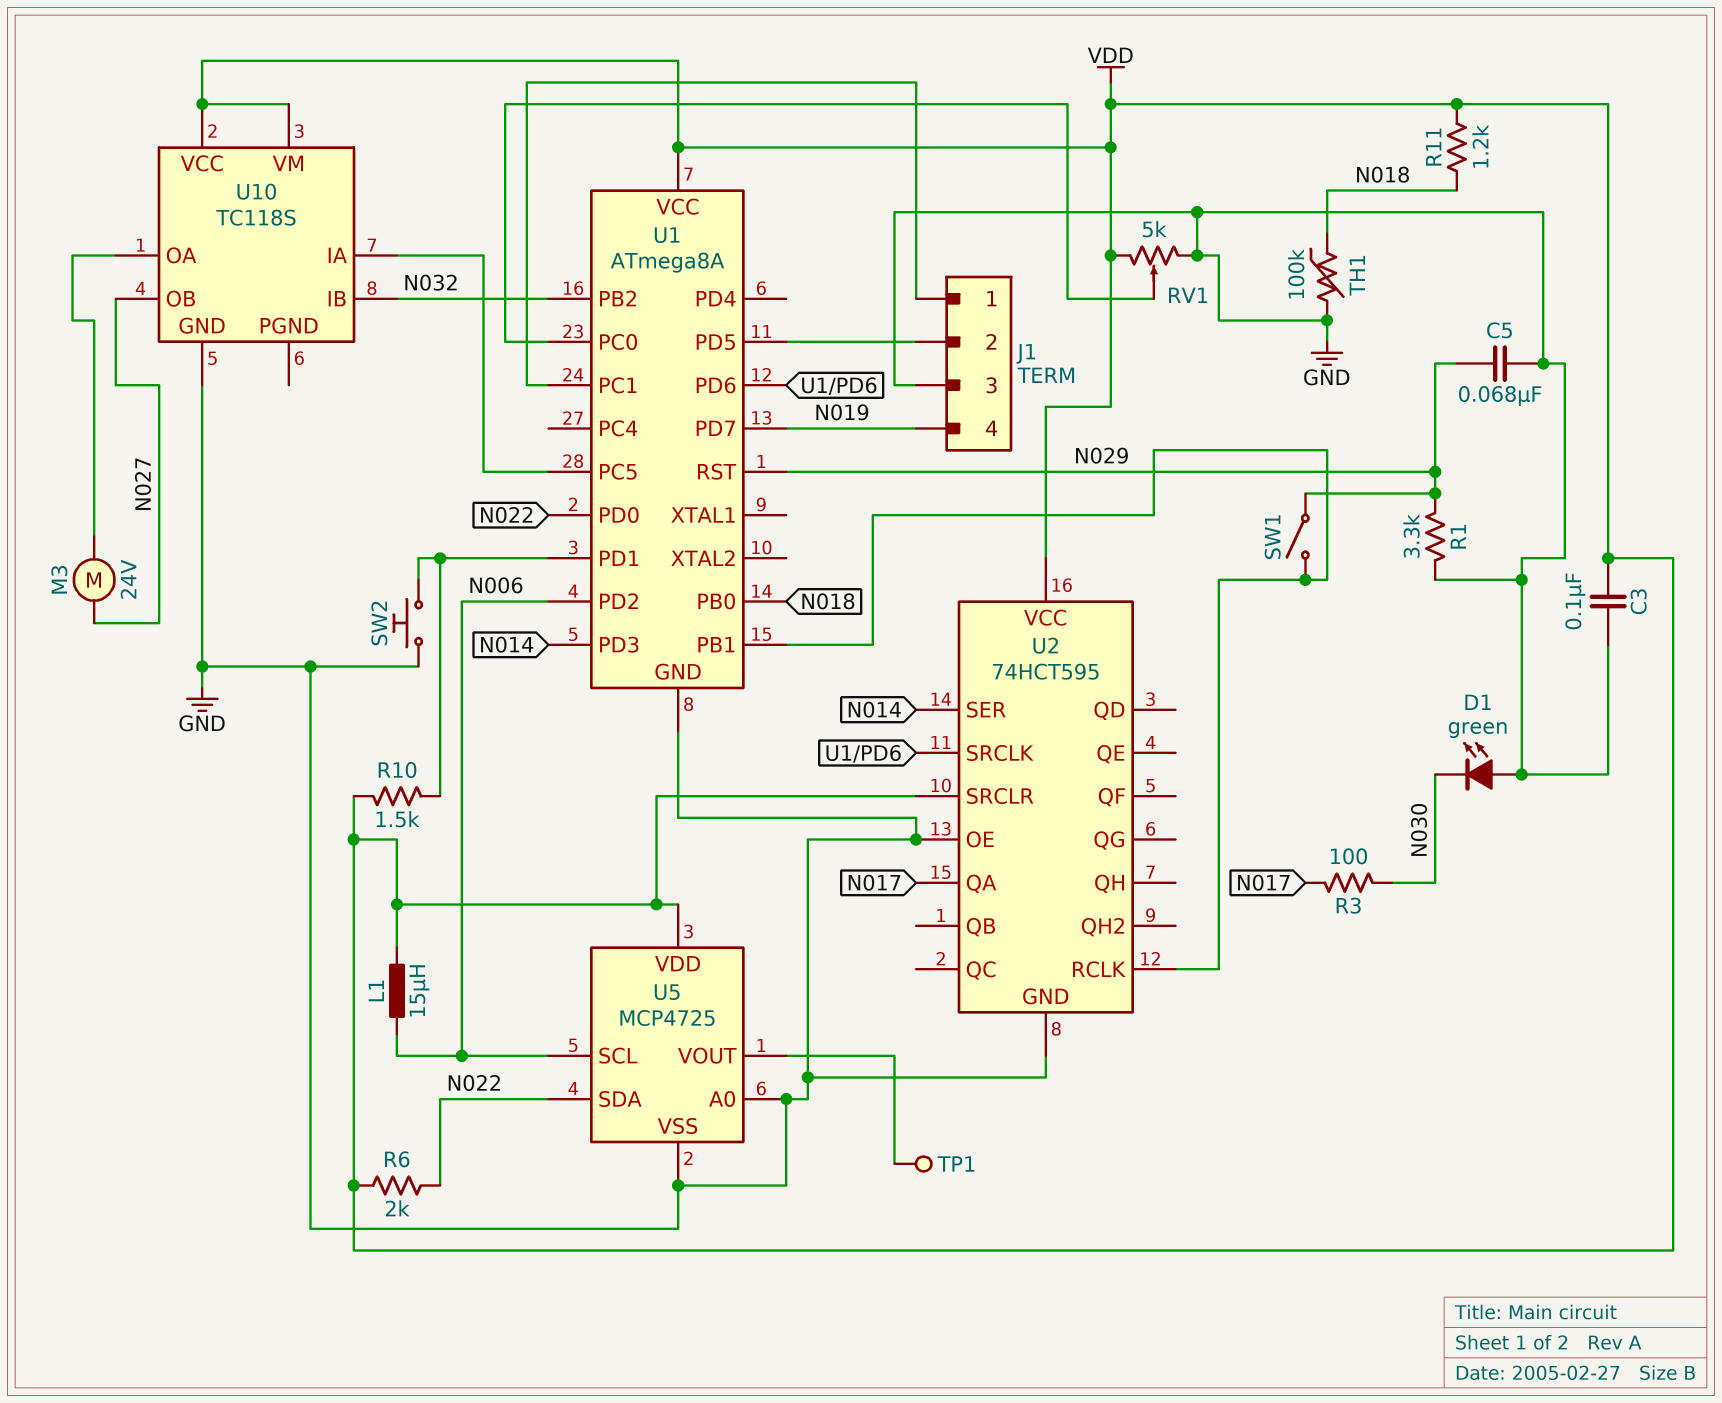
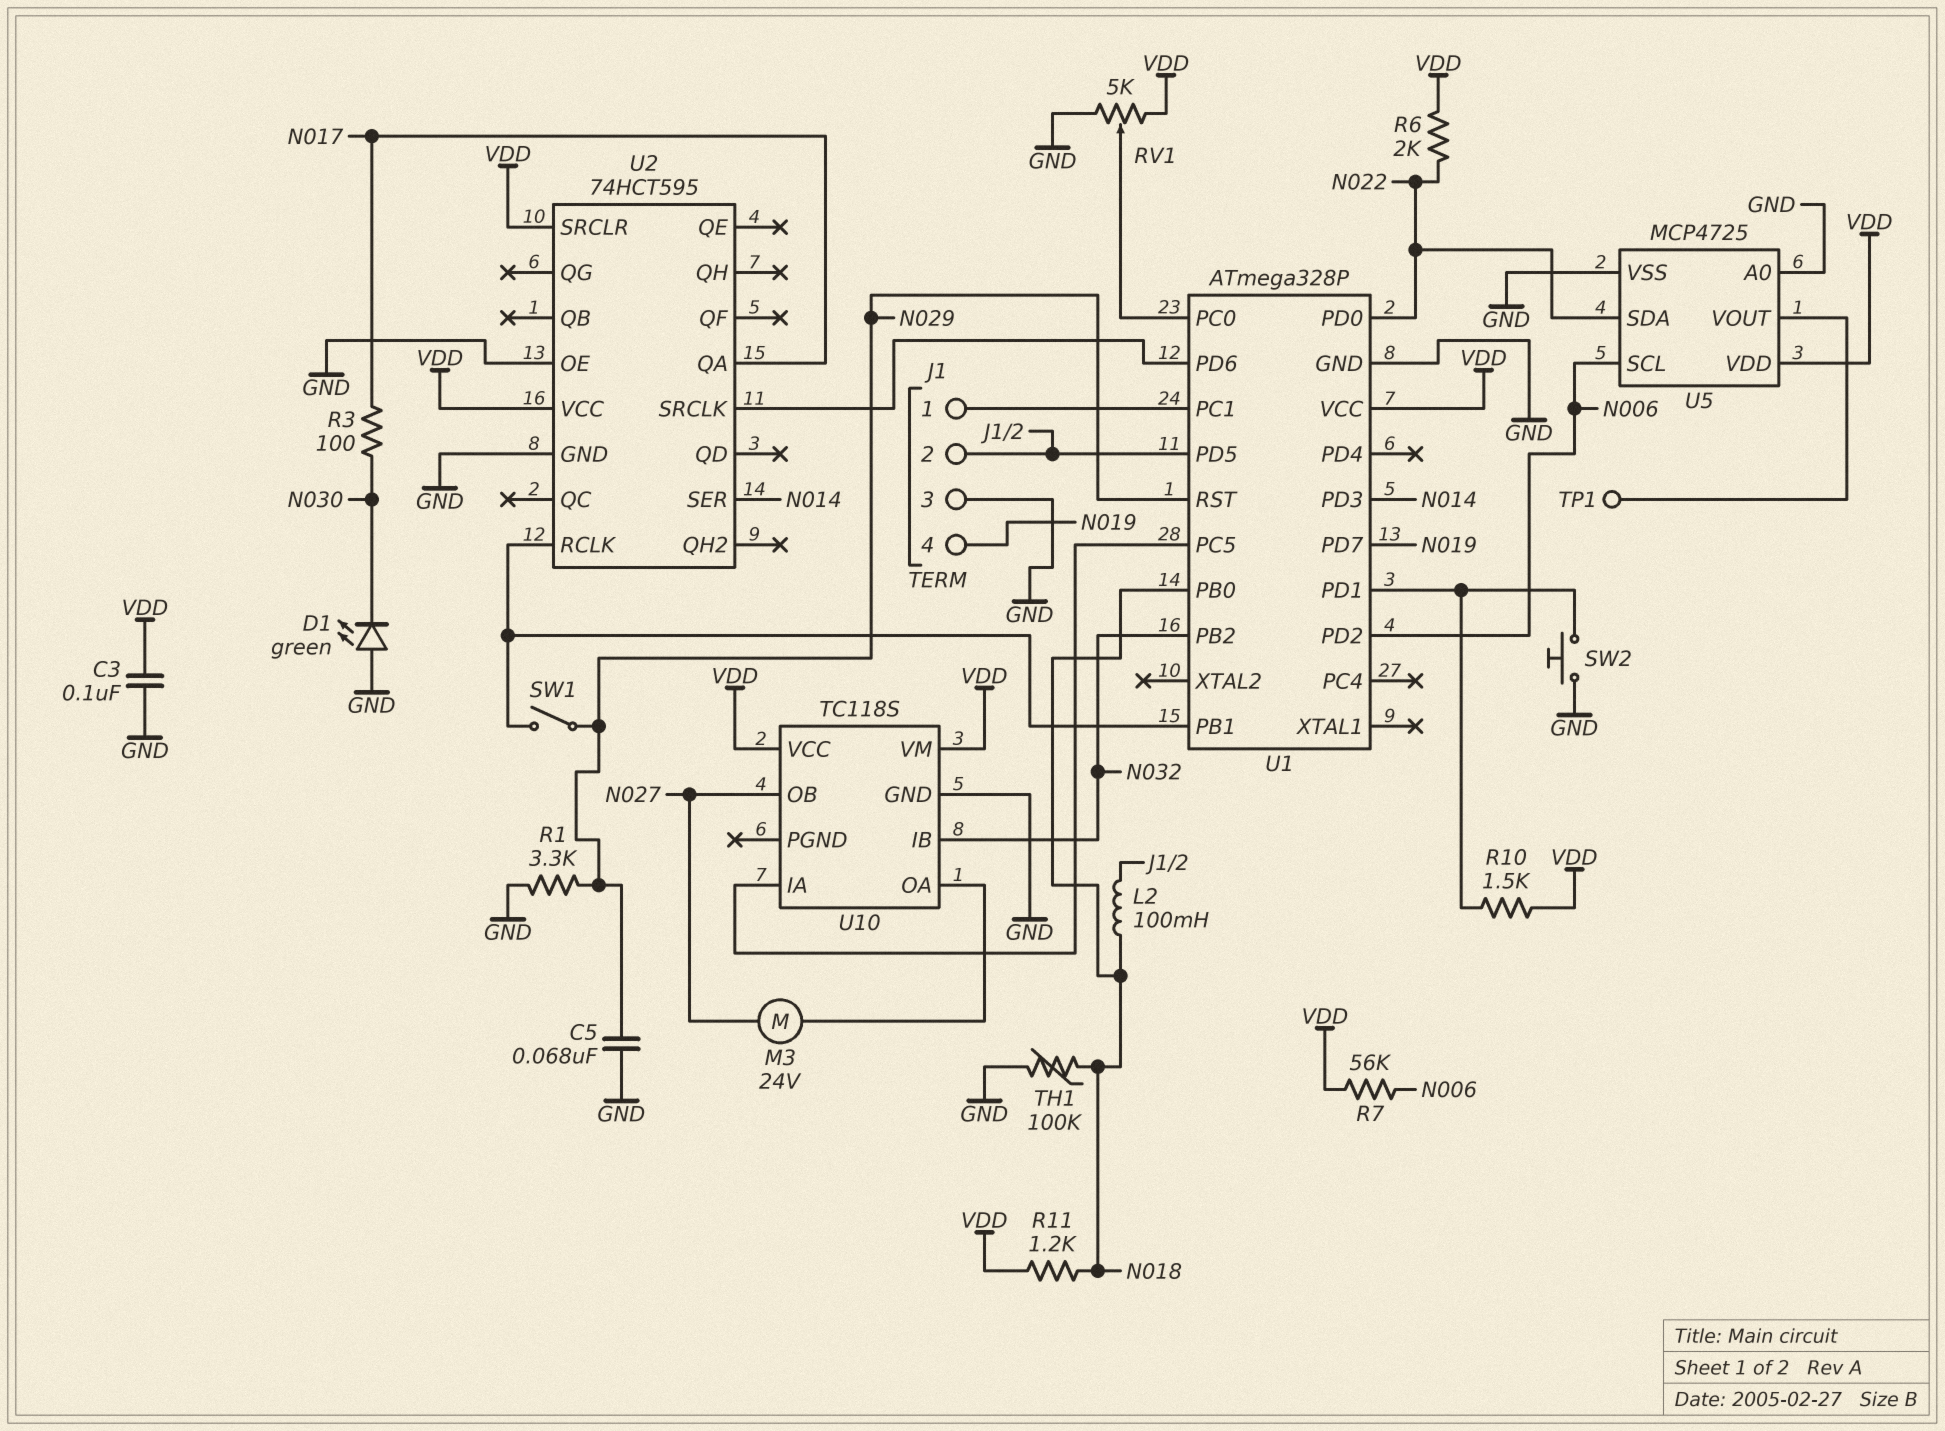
L1: 15uH (N006, VDD) -> none
L2: none -> 100mH (J1/2, N018)
R7: none -> 56k (N006, VDD)
U1: ATmega8A -> ATmega328P

